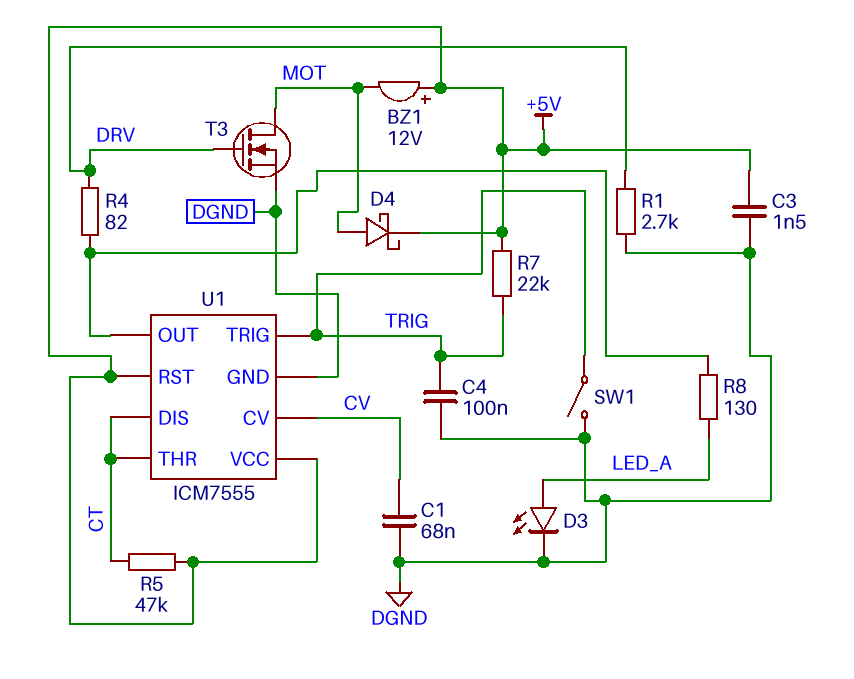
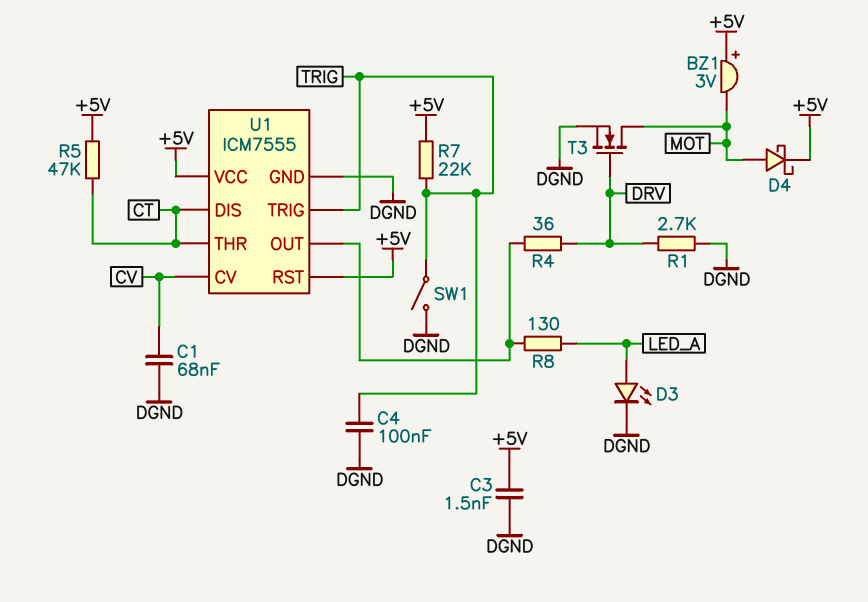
BZ1: buzzer 12V (plus +5V, minus MOT) -> buzzer 3V (plus +5V, minus MOT)
R4: 82 (DRV, U1/OUT) -> 36 (DRV, U1/OUT)

